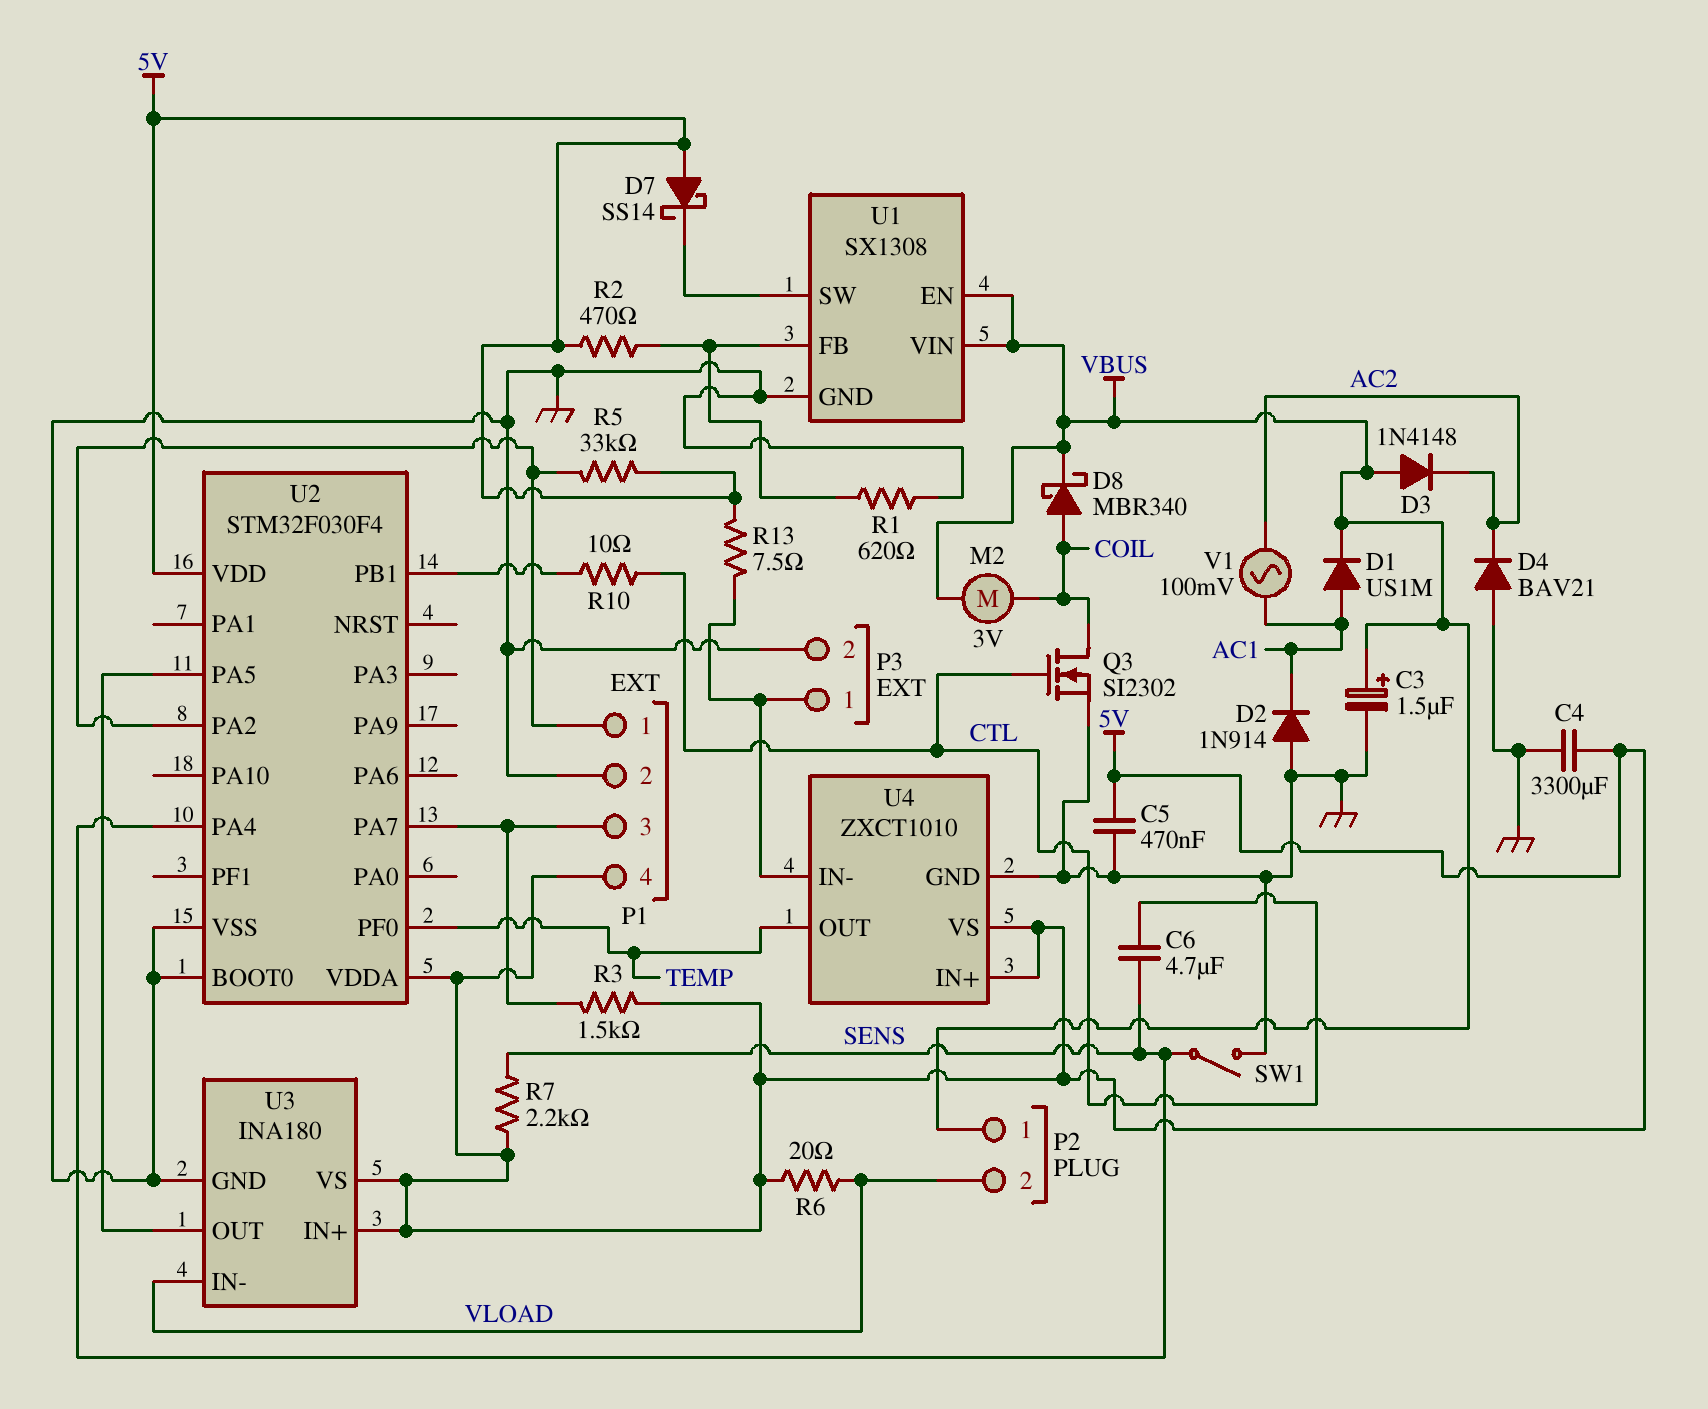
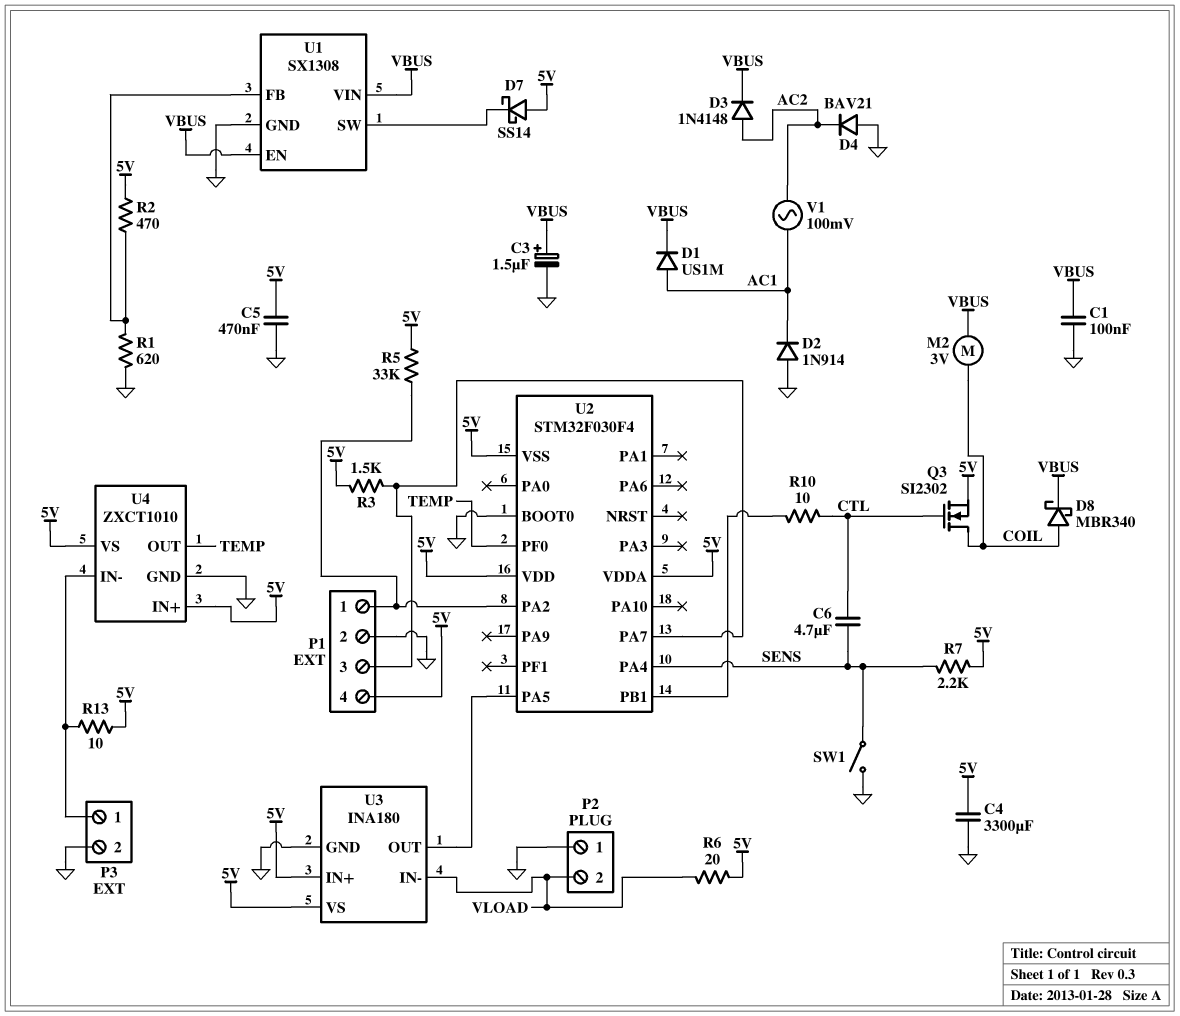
C1: none -> 100nF (GND, VBUS)
D3: diode 1N4148 (A VBUS, K AC2) -> diode 1N4148 (A AC2, K VBUS)
P2 pin 1: VBUS -> GND
Q3: NMOS SI2302 (G CTL, D COIL, S GND) -> NMOS SI2302 (G CTL, D COIL, S 5V)
R13: 7.5 (5V, P3/1) -> 10 (5V, P3/1)
U2 pin VSS: GND -> 5V

